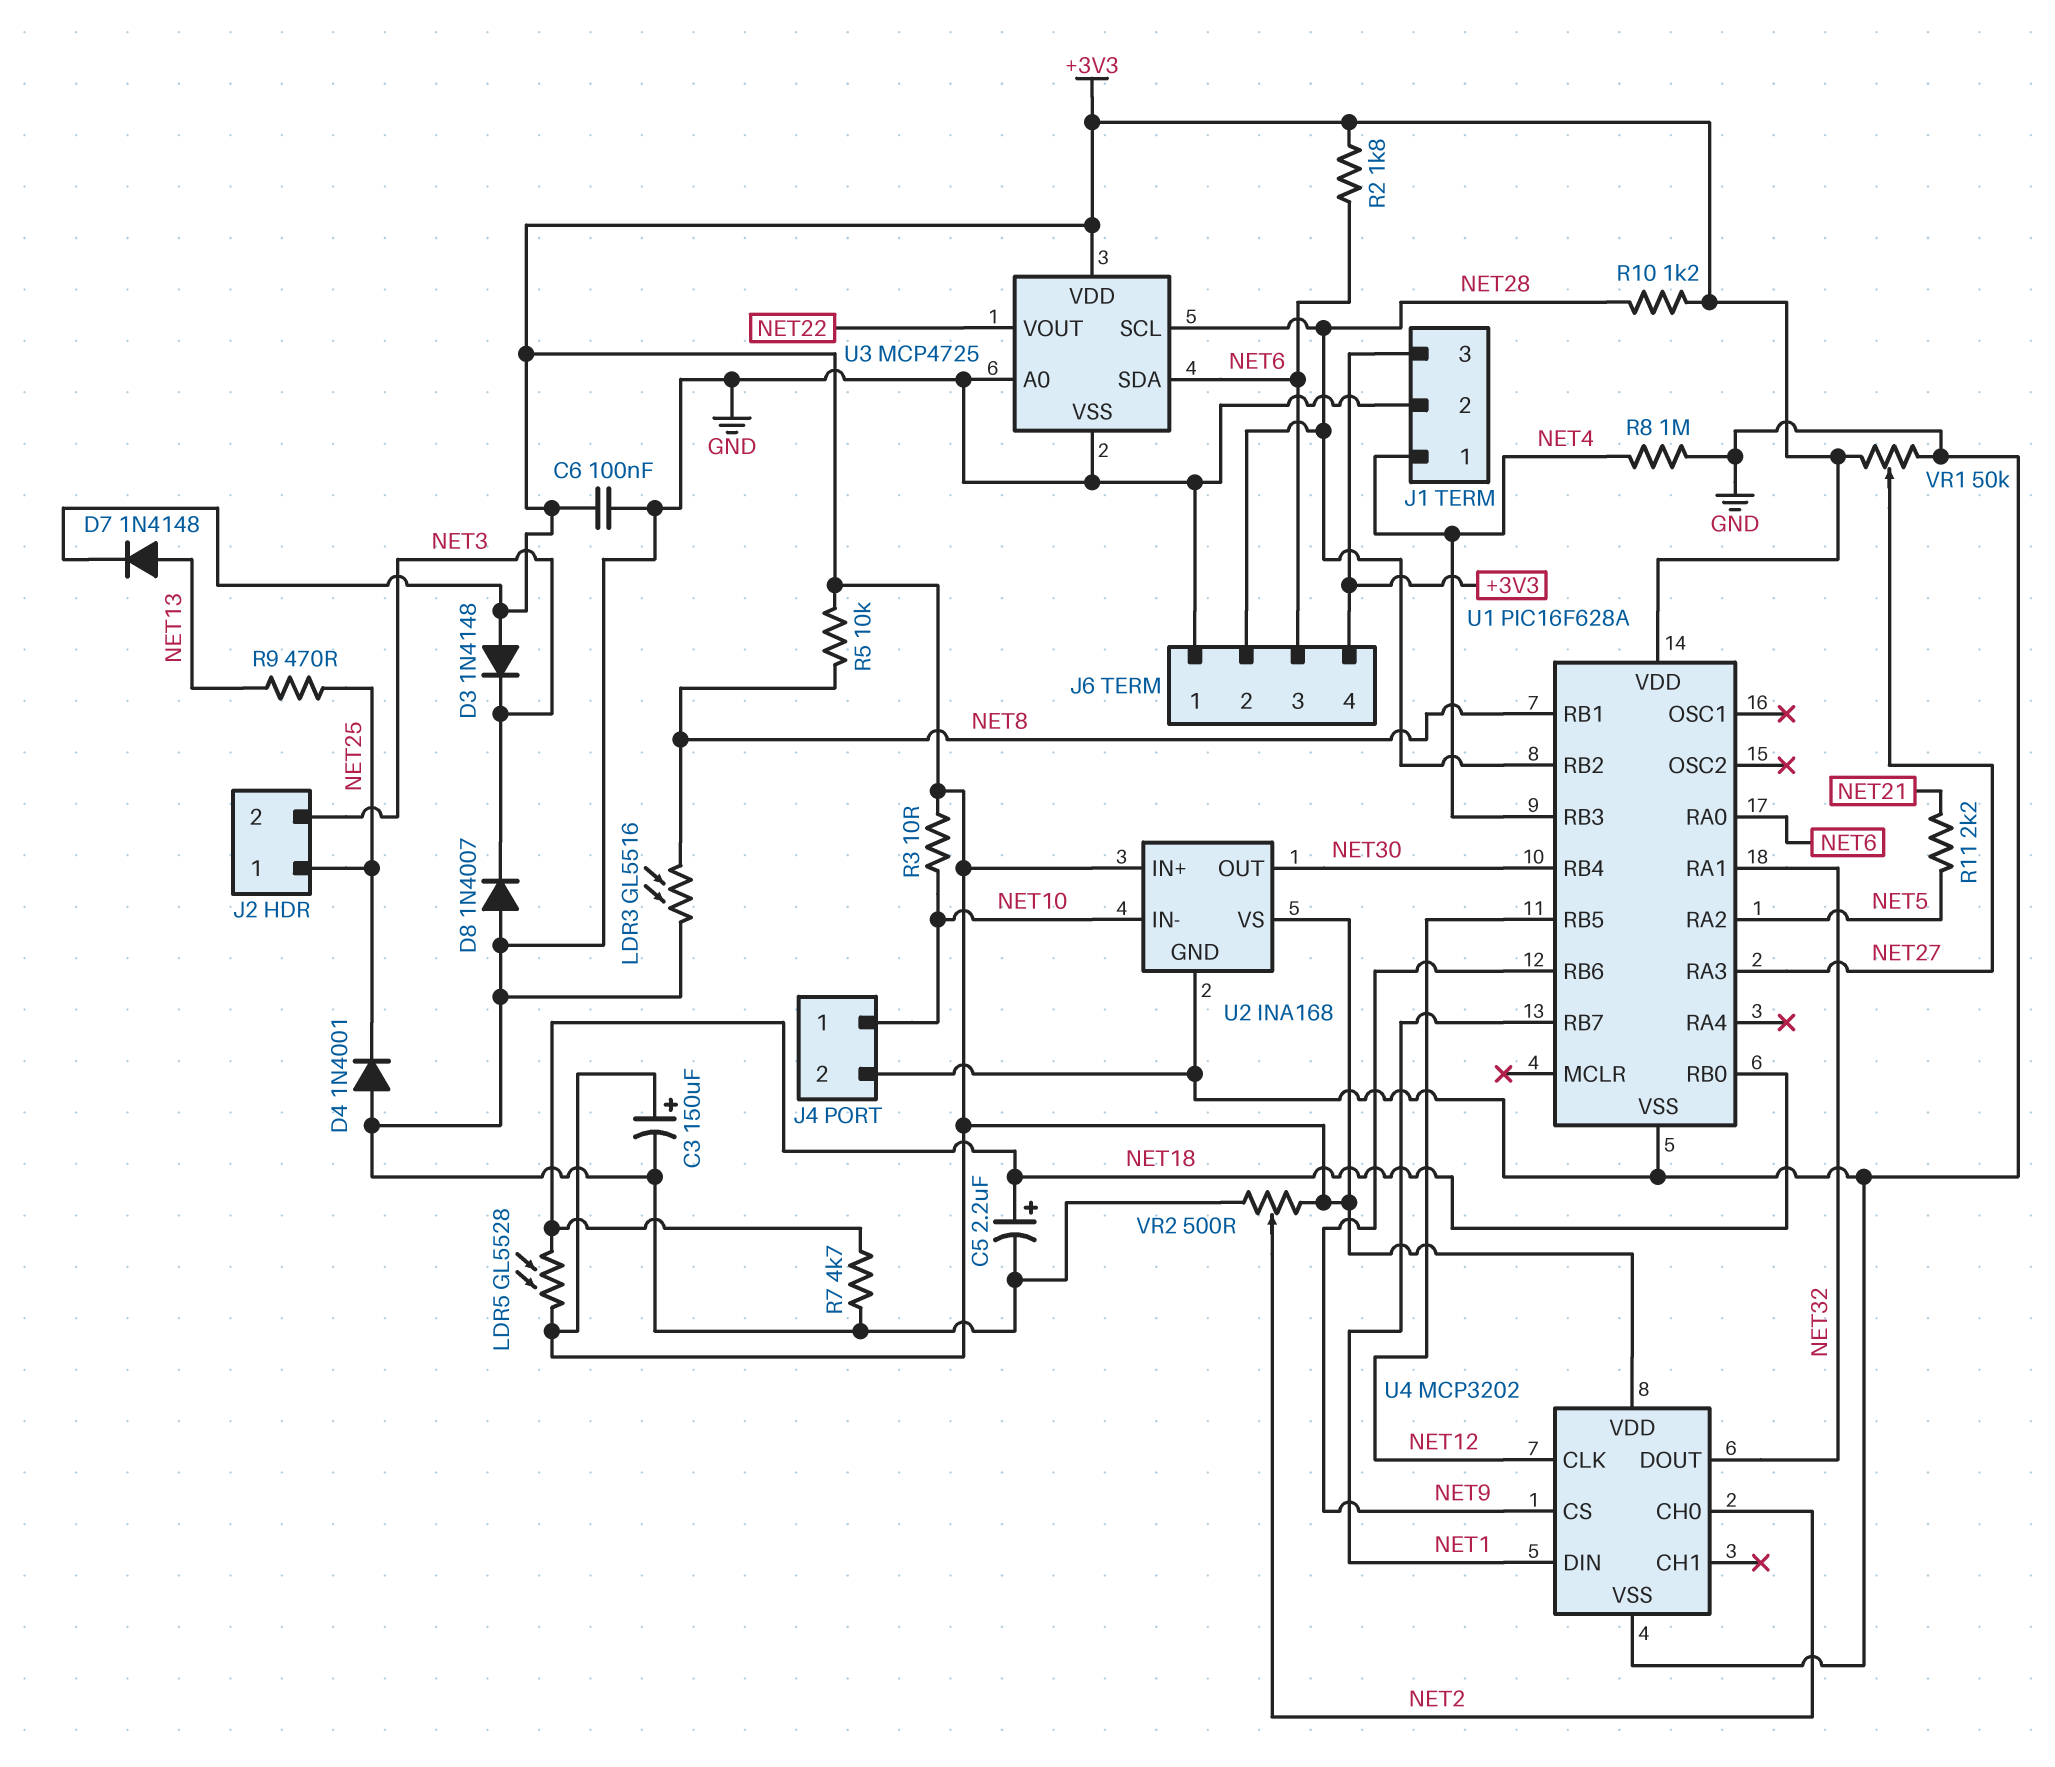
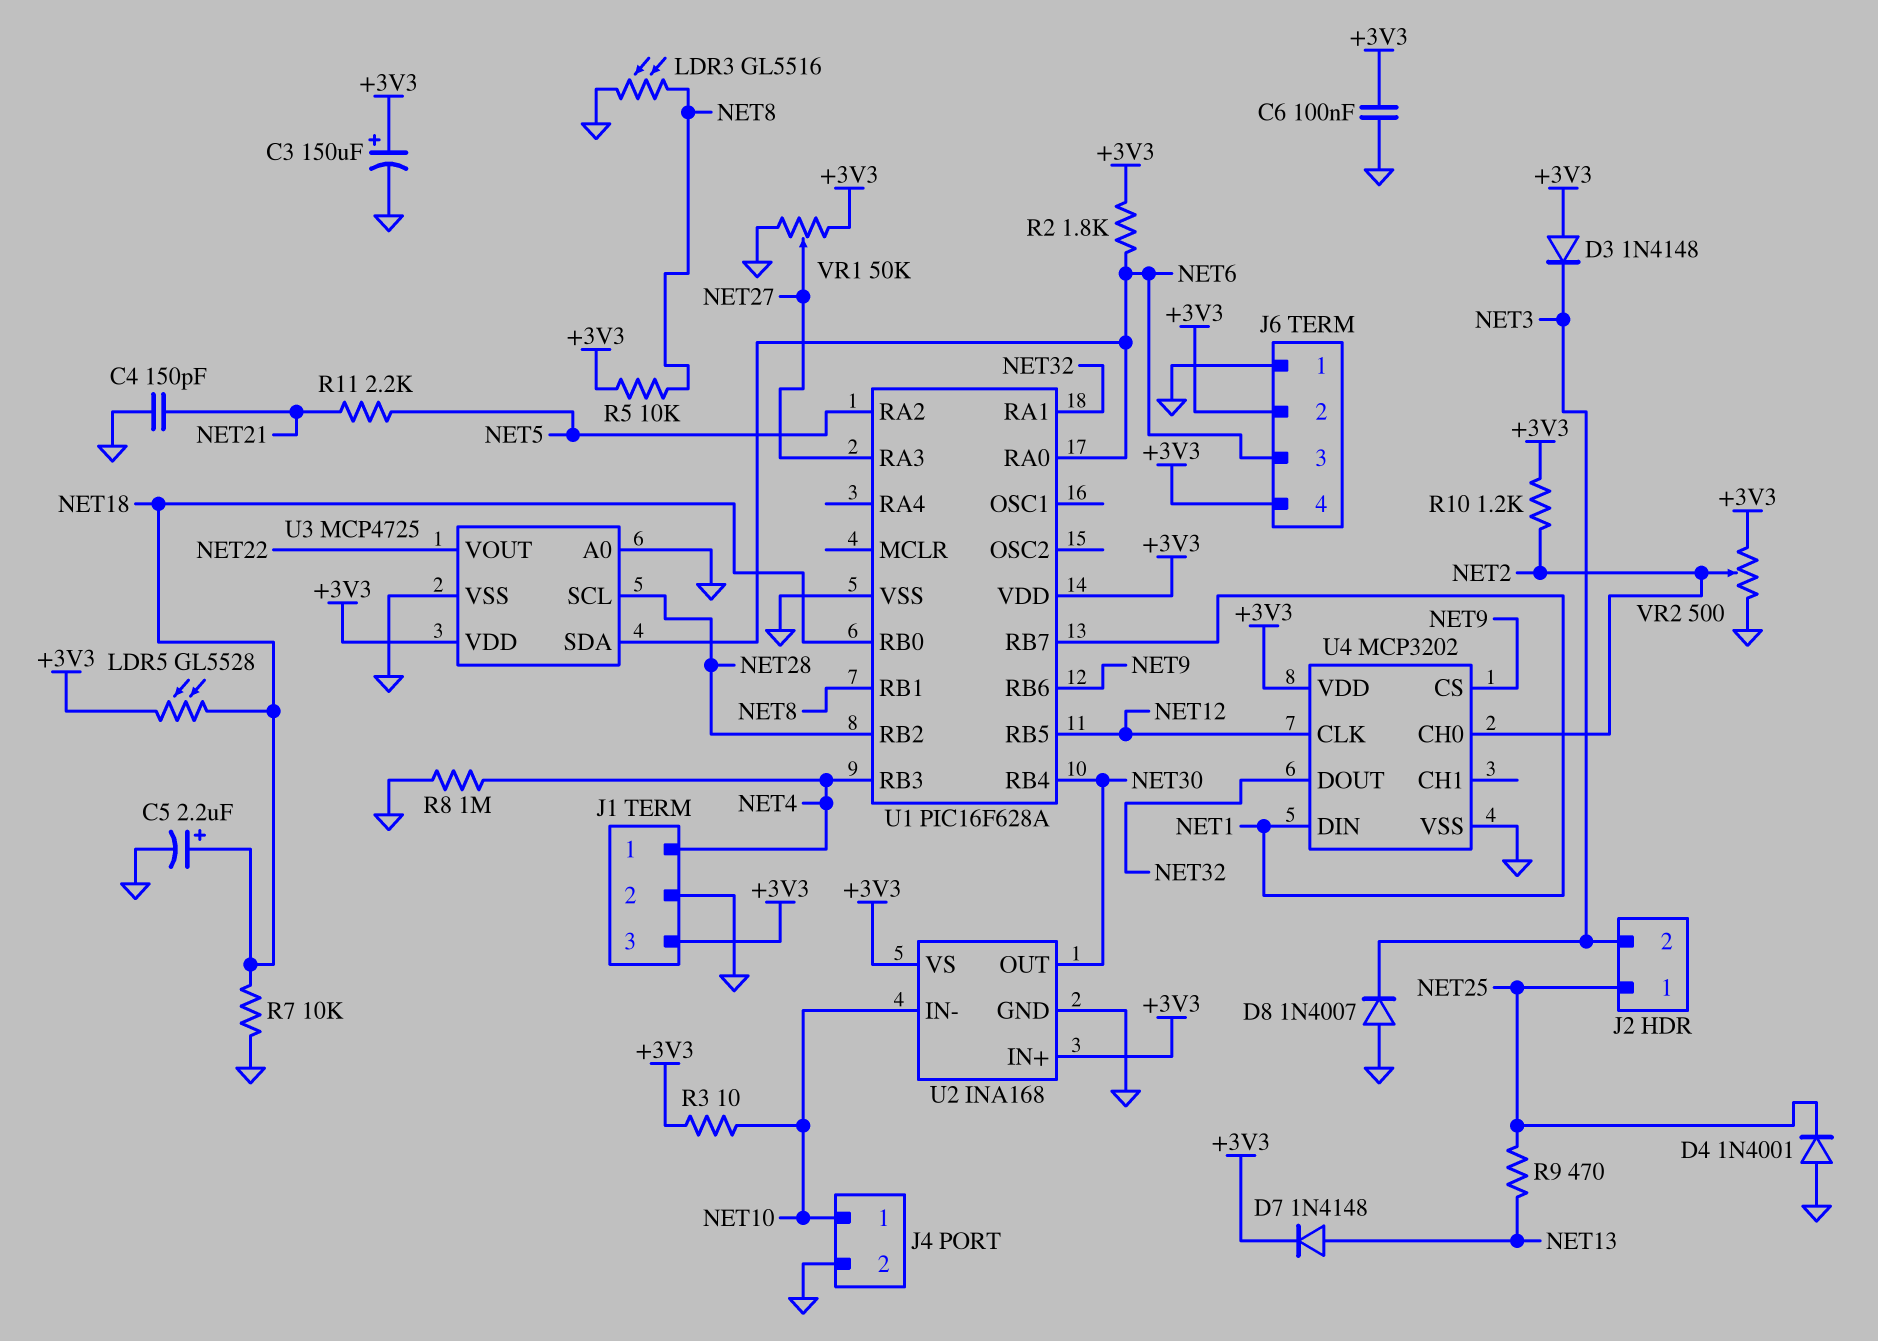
C4: none -> 150pF (GND, NET21)
J6 pin 2: NET28 -> +3V3
R7: 4.7k (GND, NET18) -> 10k (GND, NET18)
R10: 1.2k (+3V3, NET28) -> 1.2k (+3V3, NET2)

